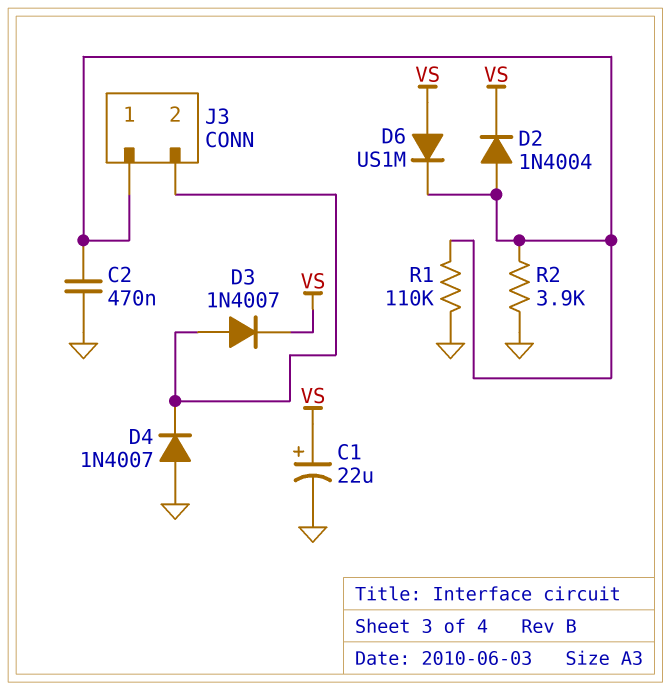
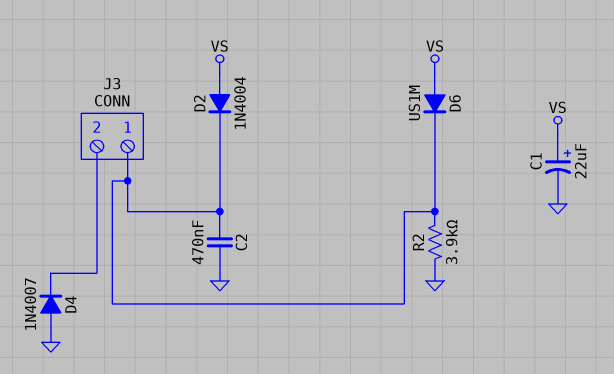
D2: diode 1N4004 (A J3/1, K VS) -> diode 1N4004 (A VS, K J3/1)
D3: diode 1N4007 (A J3/2, K VS) -> none
R1: 110k (GND, J3/1) -> none

